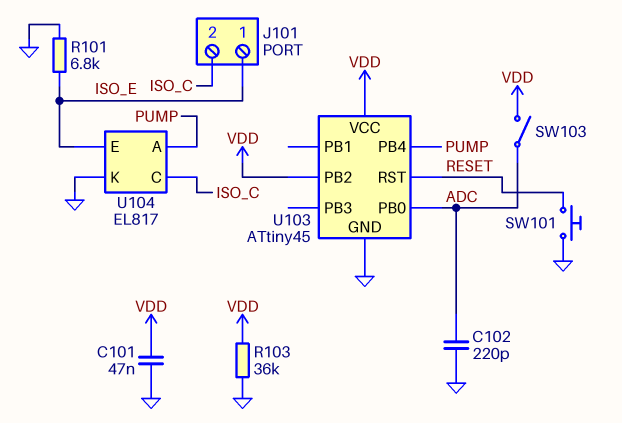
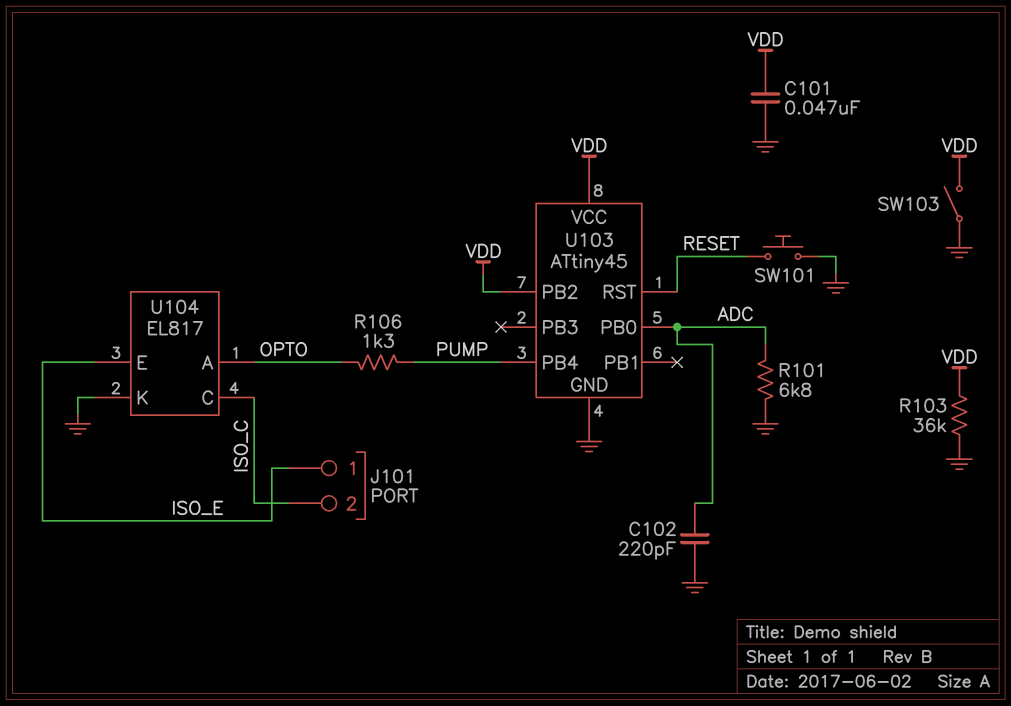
R101: 6.8k (GND, ISO_E) -> 6.8k (ADC, GND)
R106: none -> 1.3k (OPTO, PUMP)
SW103: switch (ADC, VDD) -> switch (GND, VDD)
U104 pin A: PUMP -> OPTO

